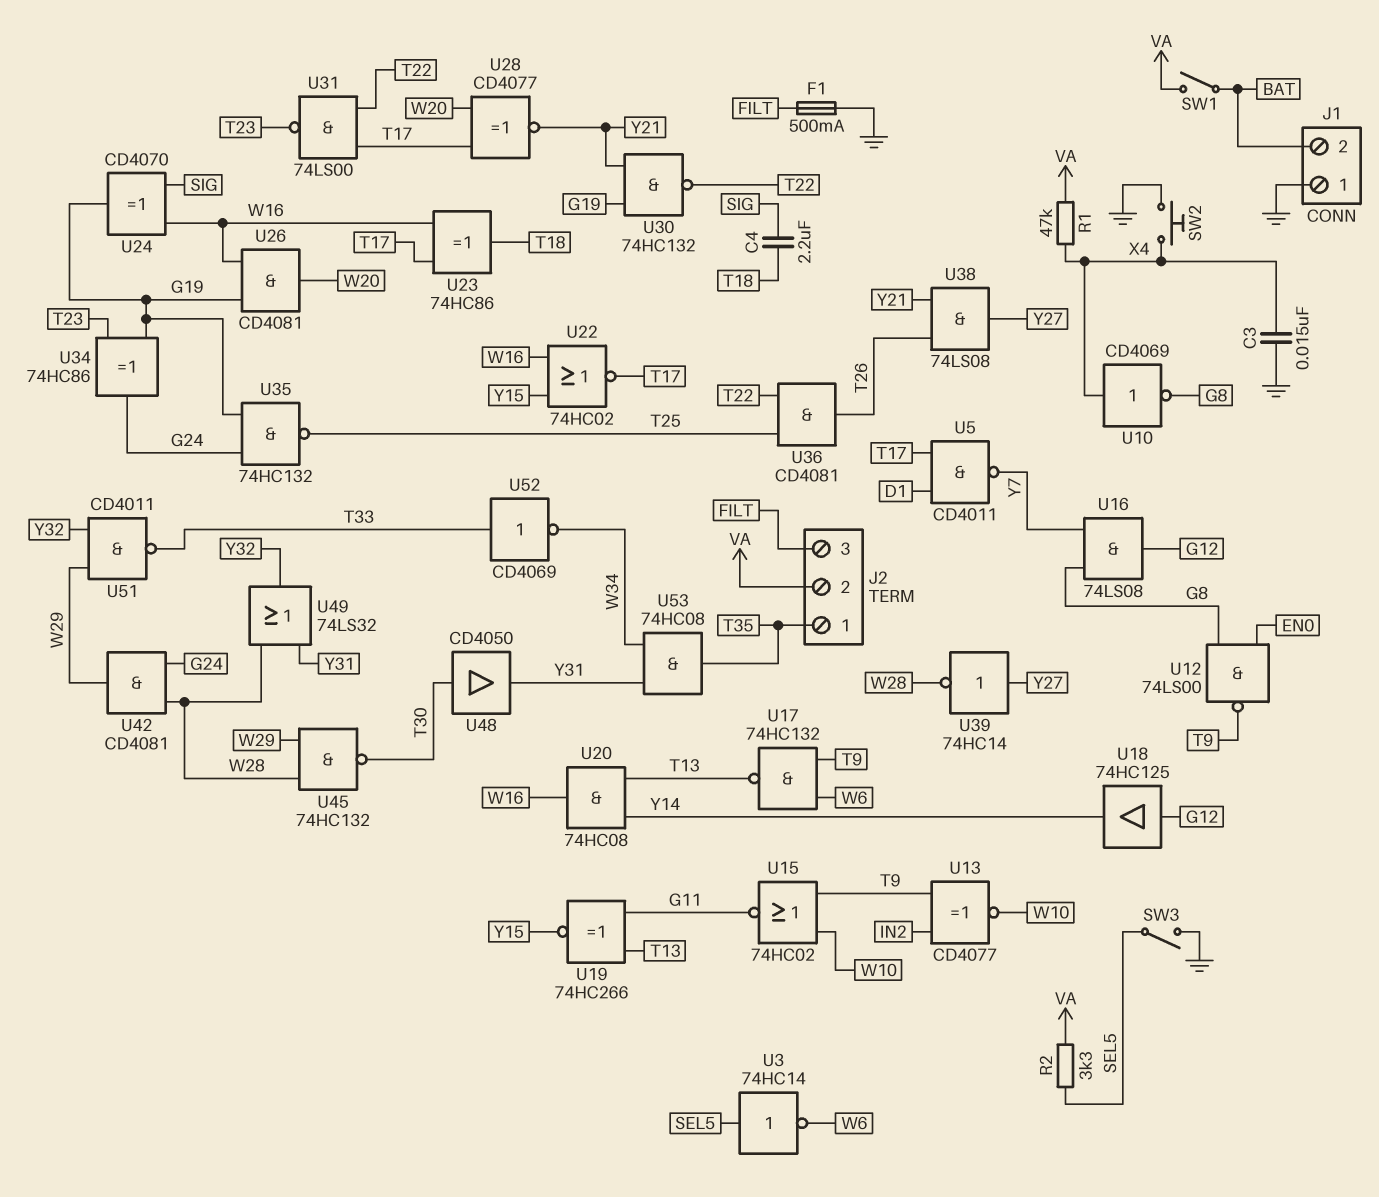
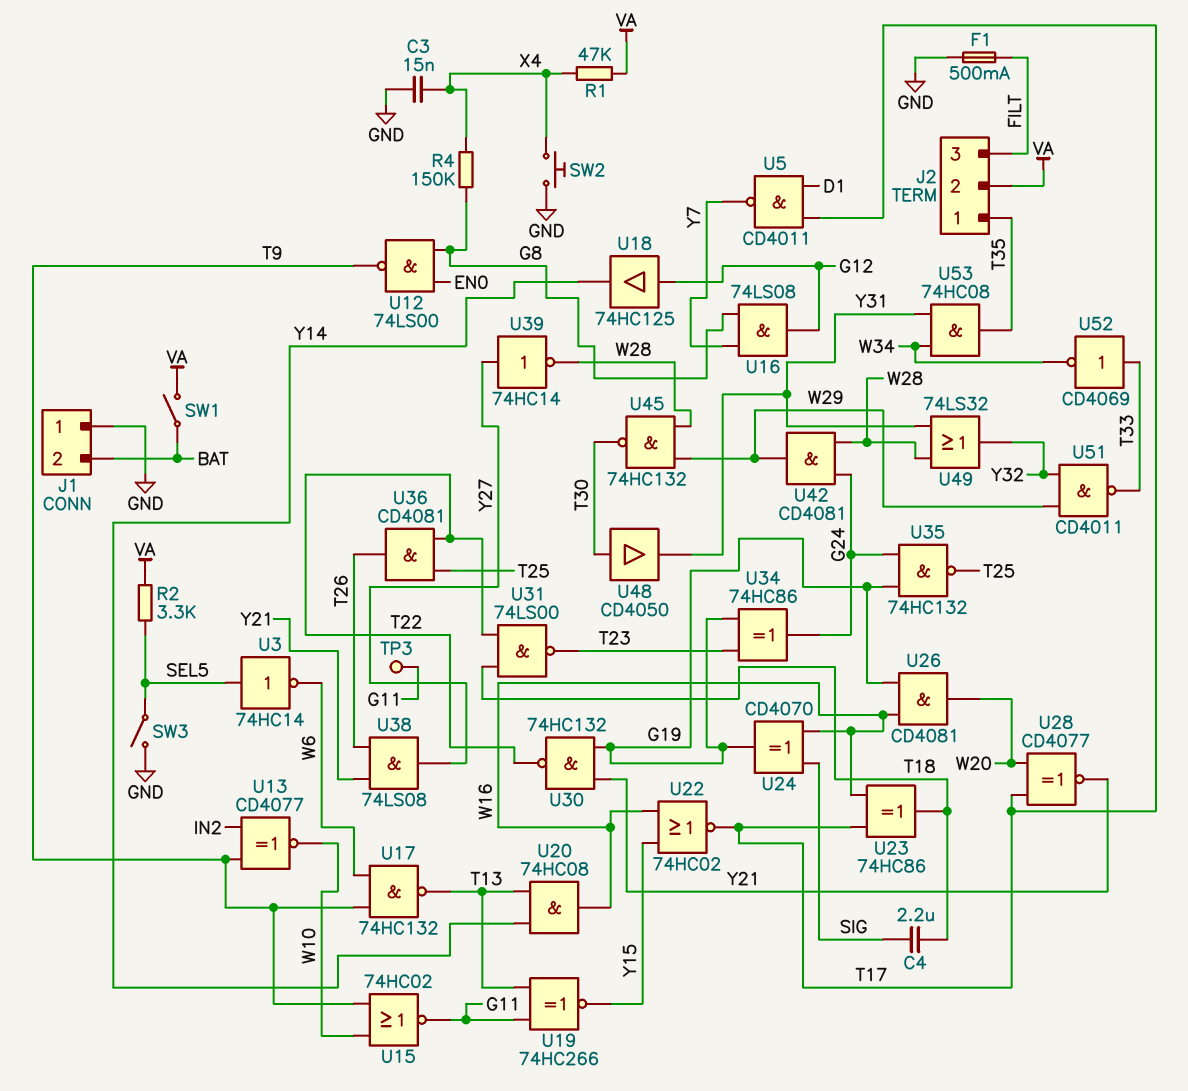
R4: none -> 150k (G8, X4)
TP3: none -> test point (G11)
U10: NOT CD4069 (in X4, out G8) -> none
U31: NAND 74LS00 (in T17, in T22, out T23) -> NAND 74LS00 (in T18, in T22, out T23)

